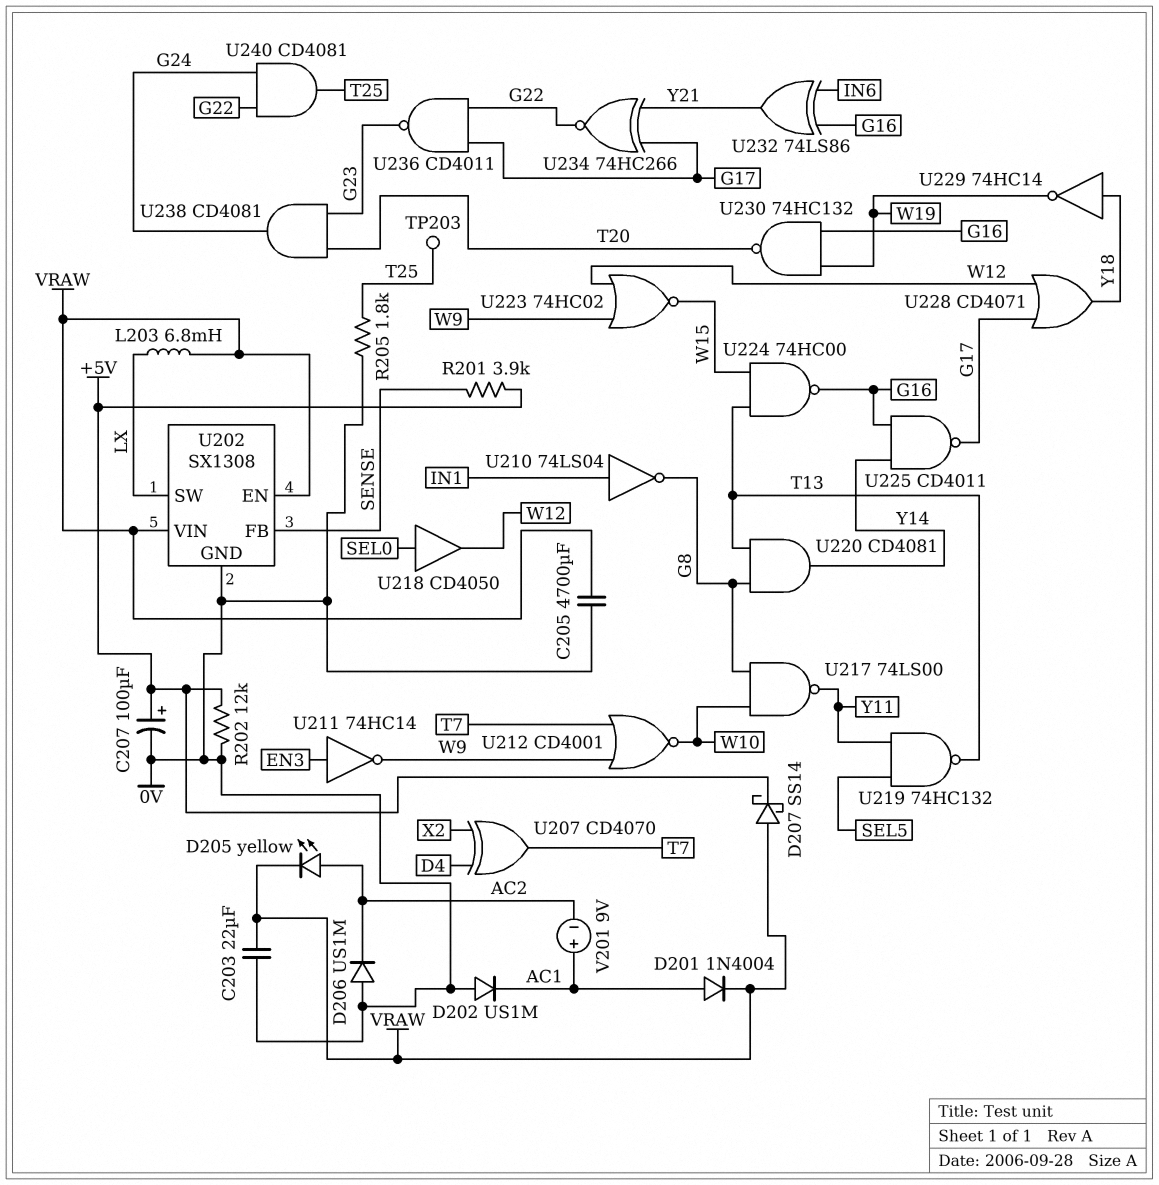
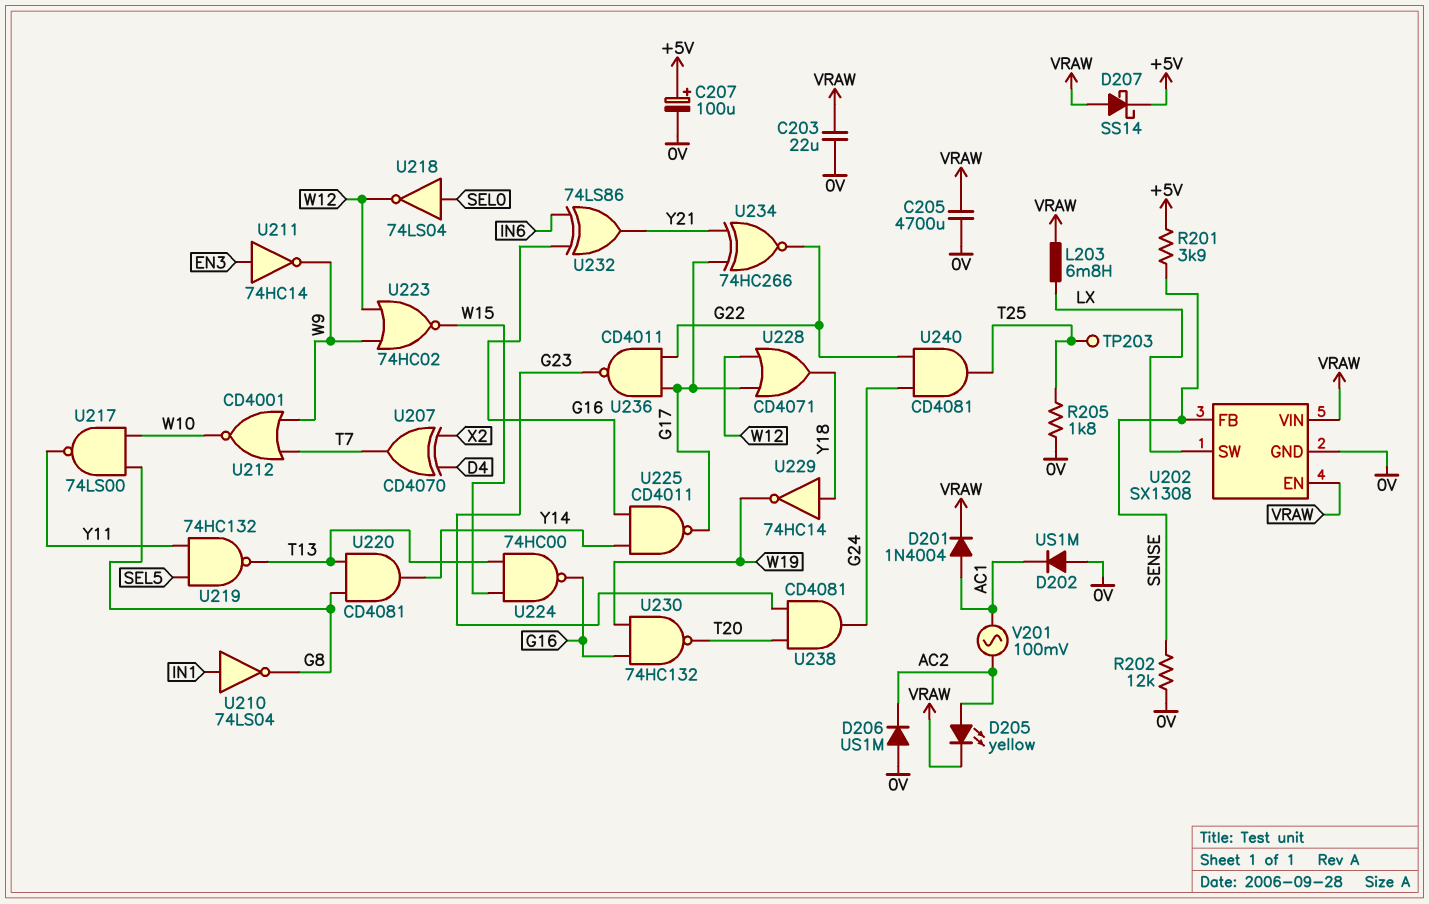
R202: 12k (+5V, 0V) -> 12k (0V, SENSE)
U218: buffer CD4050 (in SEL0, out W12) -> NOT 74LS04 (in SEL0, out W12)
V201: 9V (plus AC1, minus AC2) -> AC 100mV (AC1, AC2)

